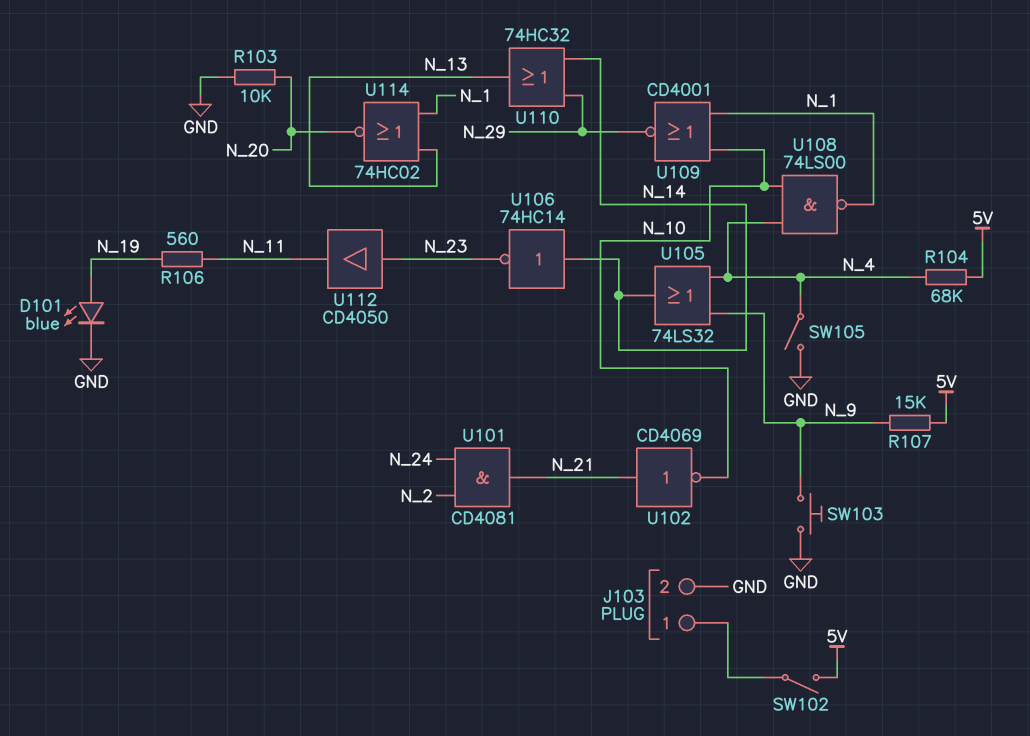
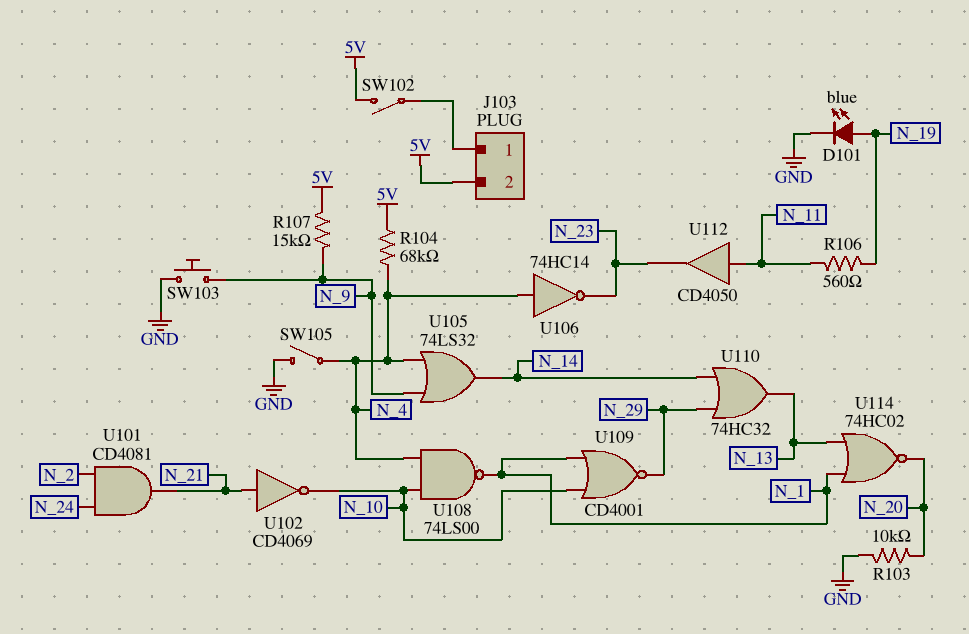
J103 pin 2: GND -> 5V
U106: NOT 74HC14 (in N_14, out N_23) -> NOT 74HC14 (in N_4, out N_23)
U112: buffer CD4050 (in N_23, out N_11) -> buffer CD4050 (in N_11, out N_23)

